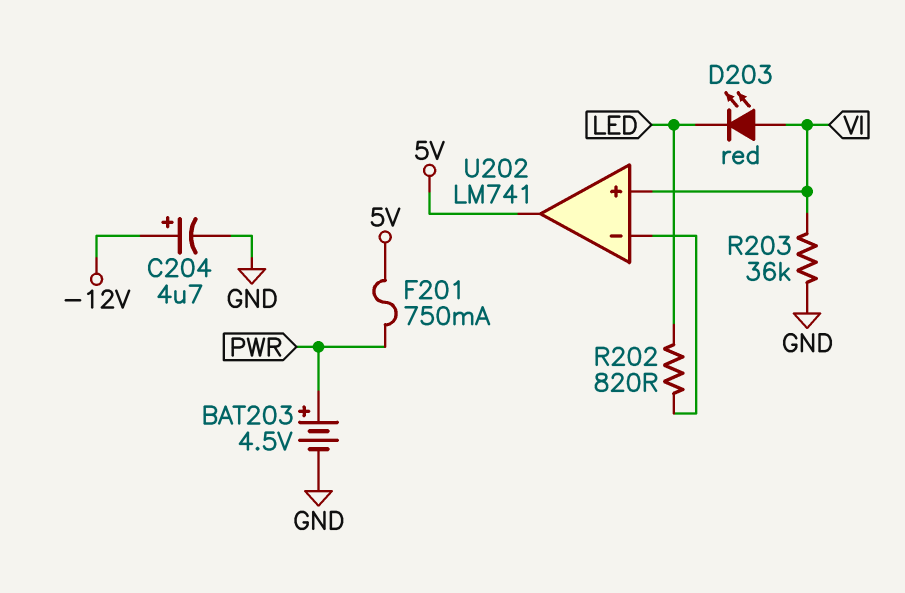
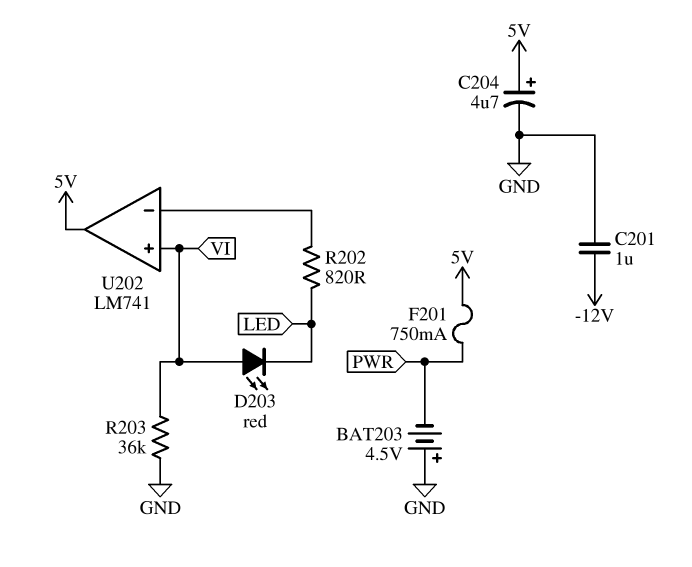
BAT203: 4.5V (plus PWR, minus GND) -> 4.5V (plus GND, minus PWR)
C201: none -> 1uF (-12V, GND)
C204: 4.7uF (plus -12V, minus GND) -> 4.7uF (plus 5V, minus GND)

